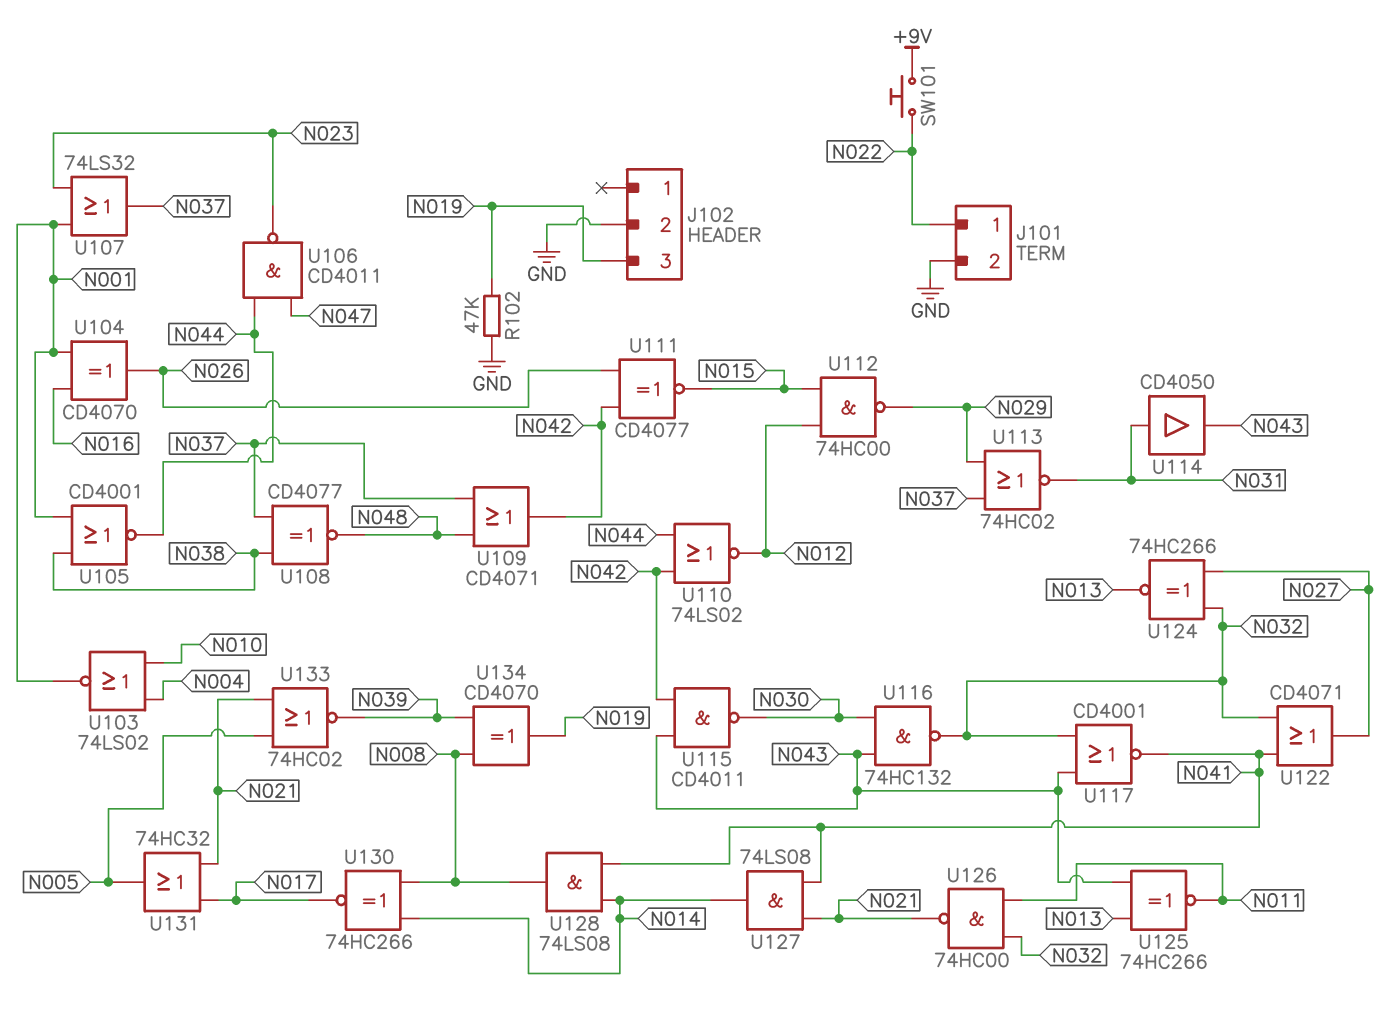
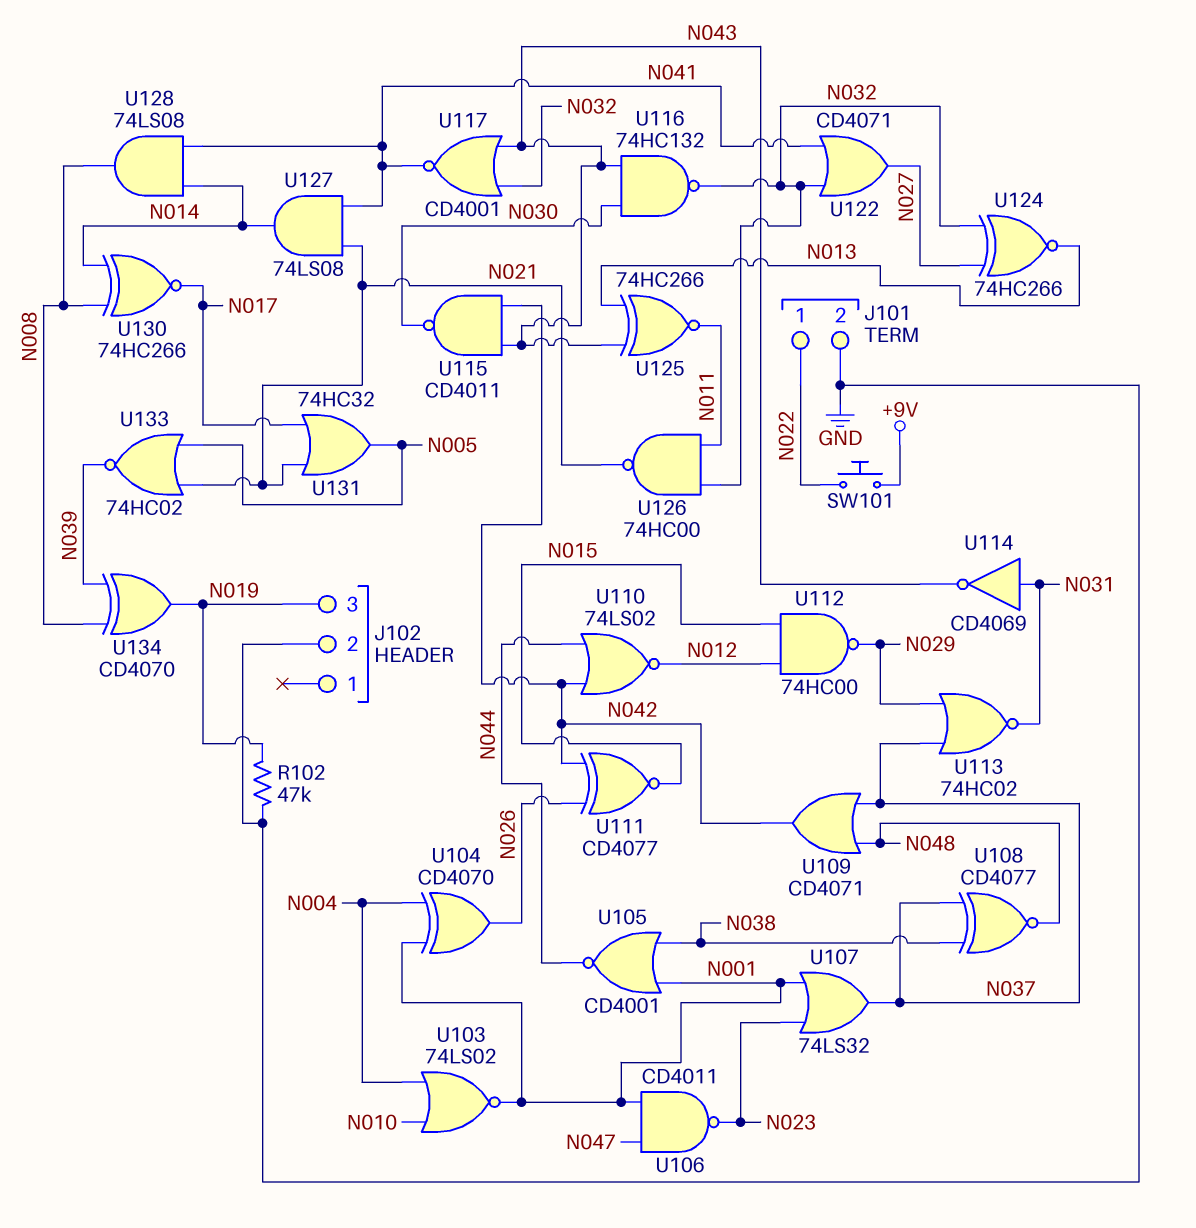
U104: XOR CD4070 (in N001, in N016, out N026) -> XOR CD4070 (in N001, in N004, out N026)
U106: NAND CD4011 (in N044, in N047, out N023) -> NAND CD4011 (in N001, in N047, out N023)
U114: buffer CD4050 (in N031, out N043) -> NOT CD4069 (in N031, out N043)

